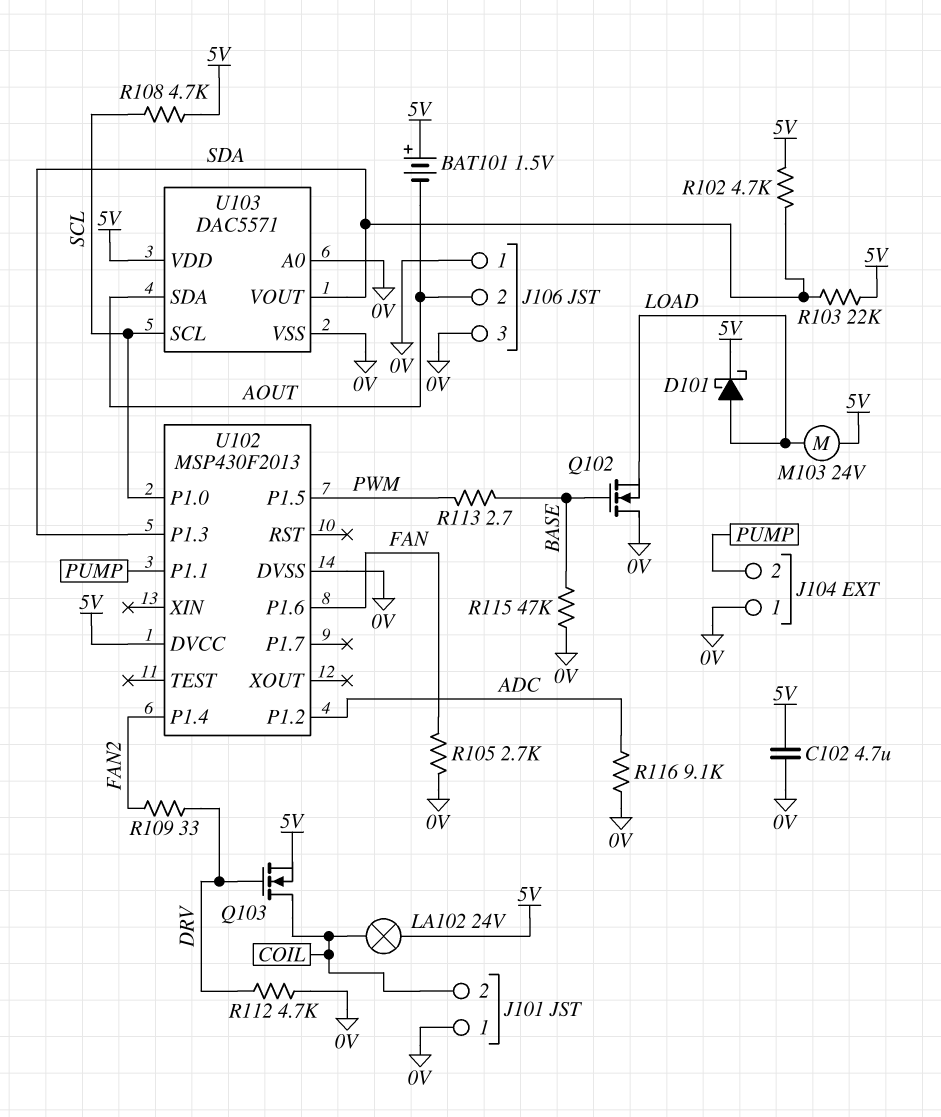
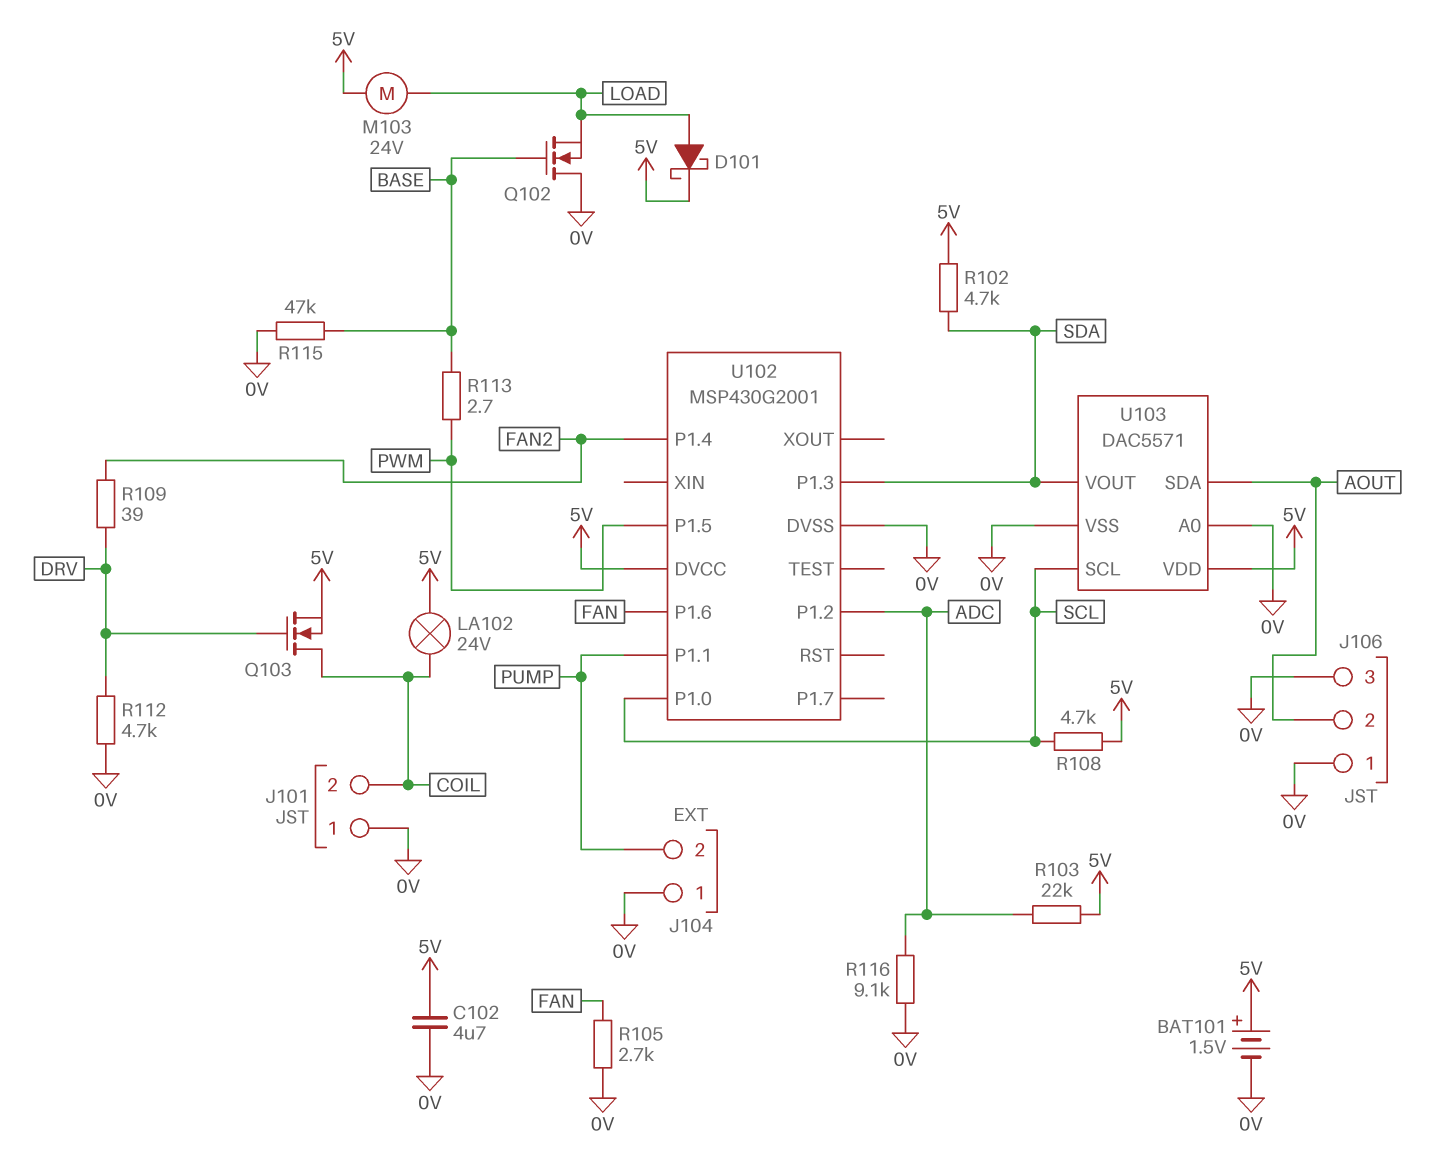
BAT101: 1.5V (plus 5V, minus AOUT) -> 1.5V (plus 5V, minus 0V)
R103: 22k (5V, SDA) -> 22k (5V, ADC)
R109: 33 (DRV, FAN2) -> 39 (DRV, FAN2)
U102: MSP430F2013 -> MSP430G2001

